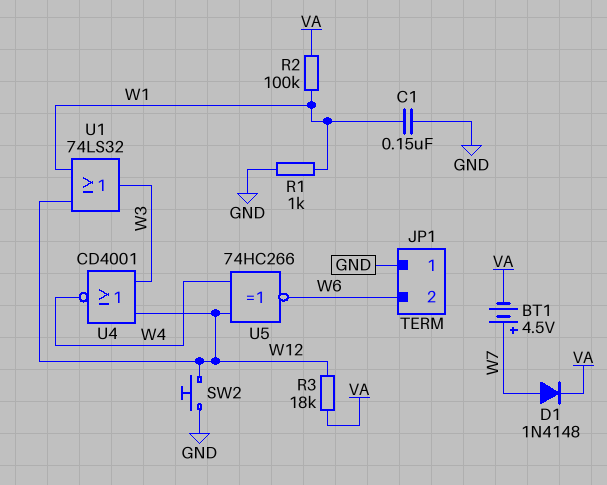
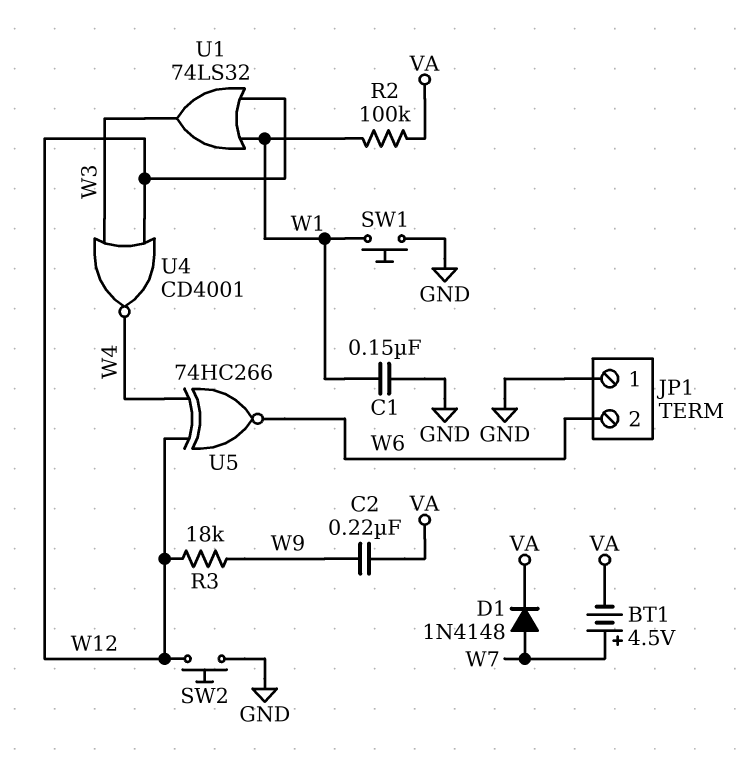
C2: none -> 220nF (VA, W9)
R1: 1k (GND, W1) -> none
R3: 18k (VA, W12) -> 18k (W9, W12)
SW1: none -> button (GND, W1)

